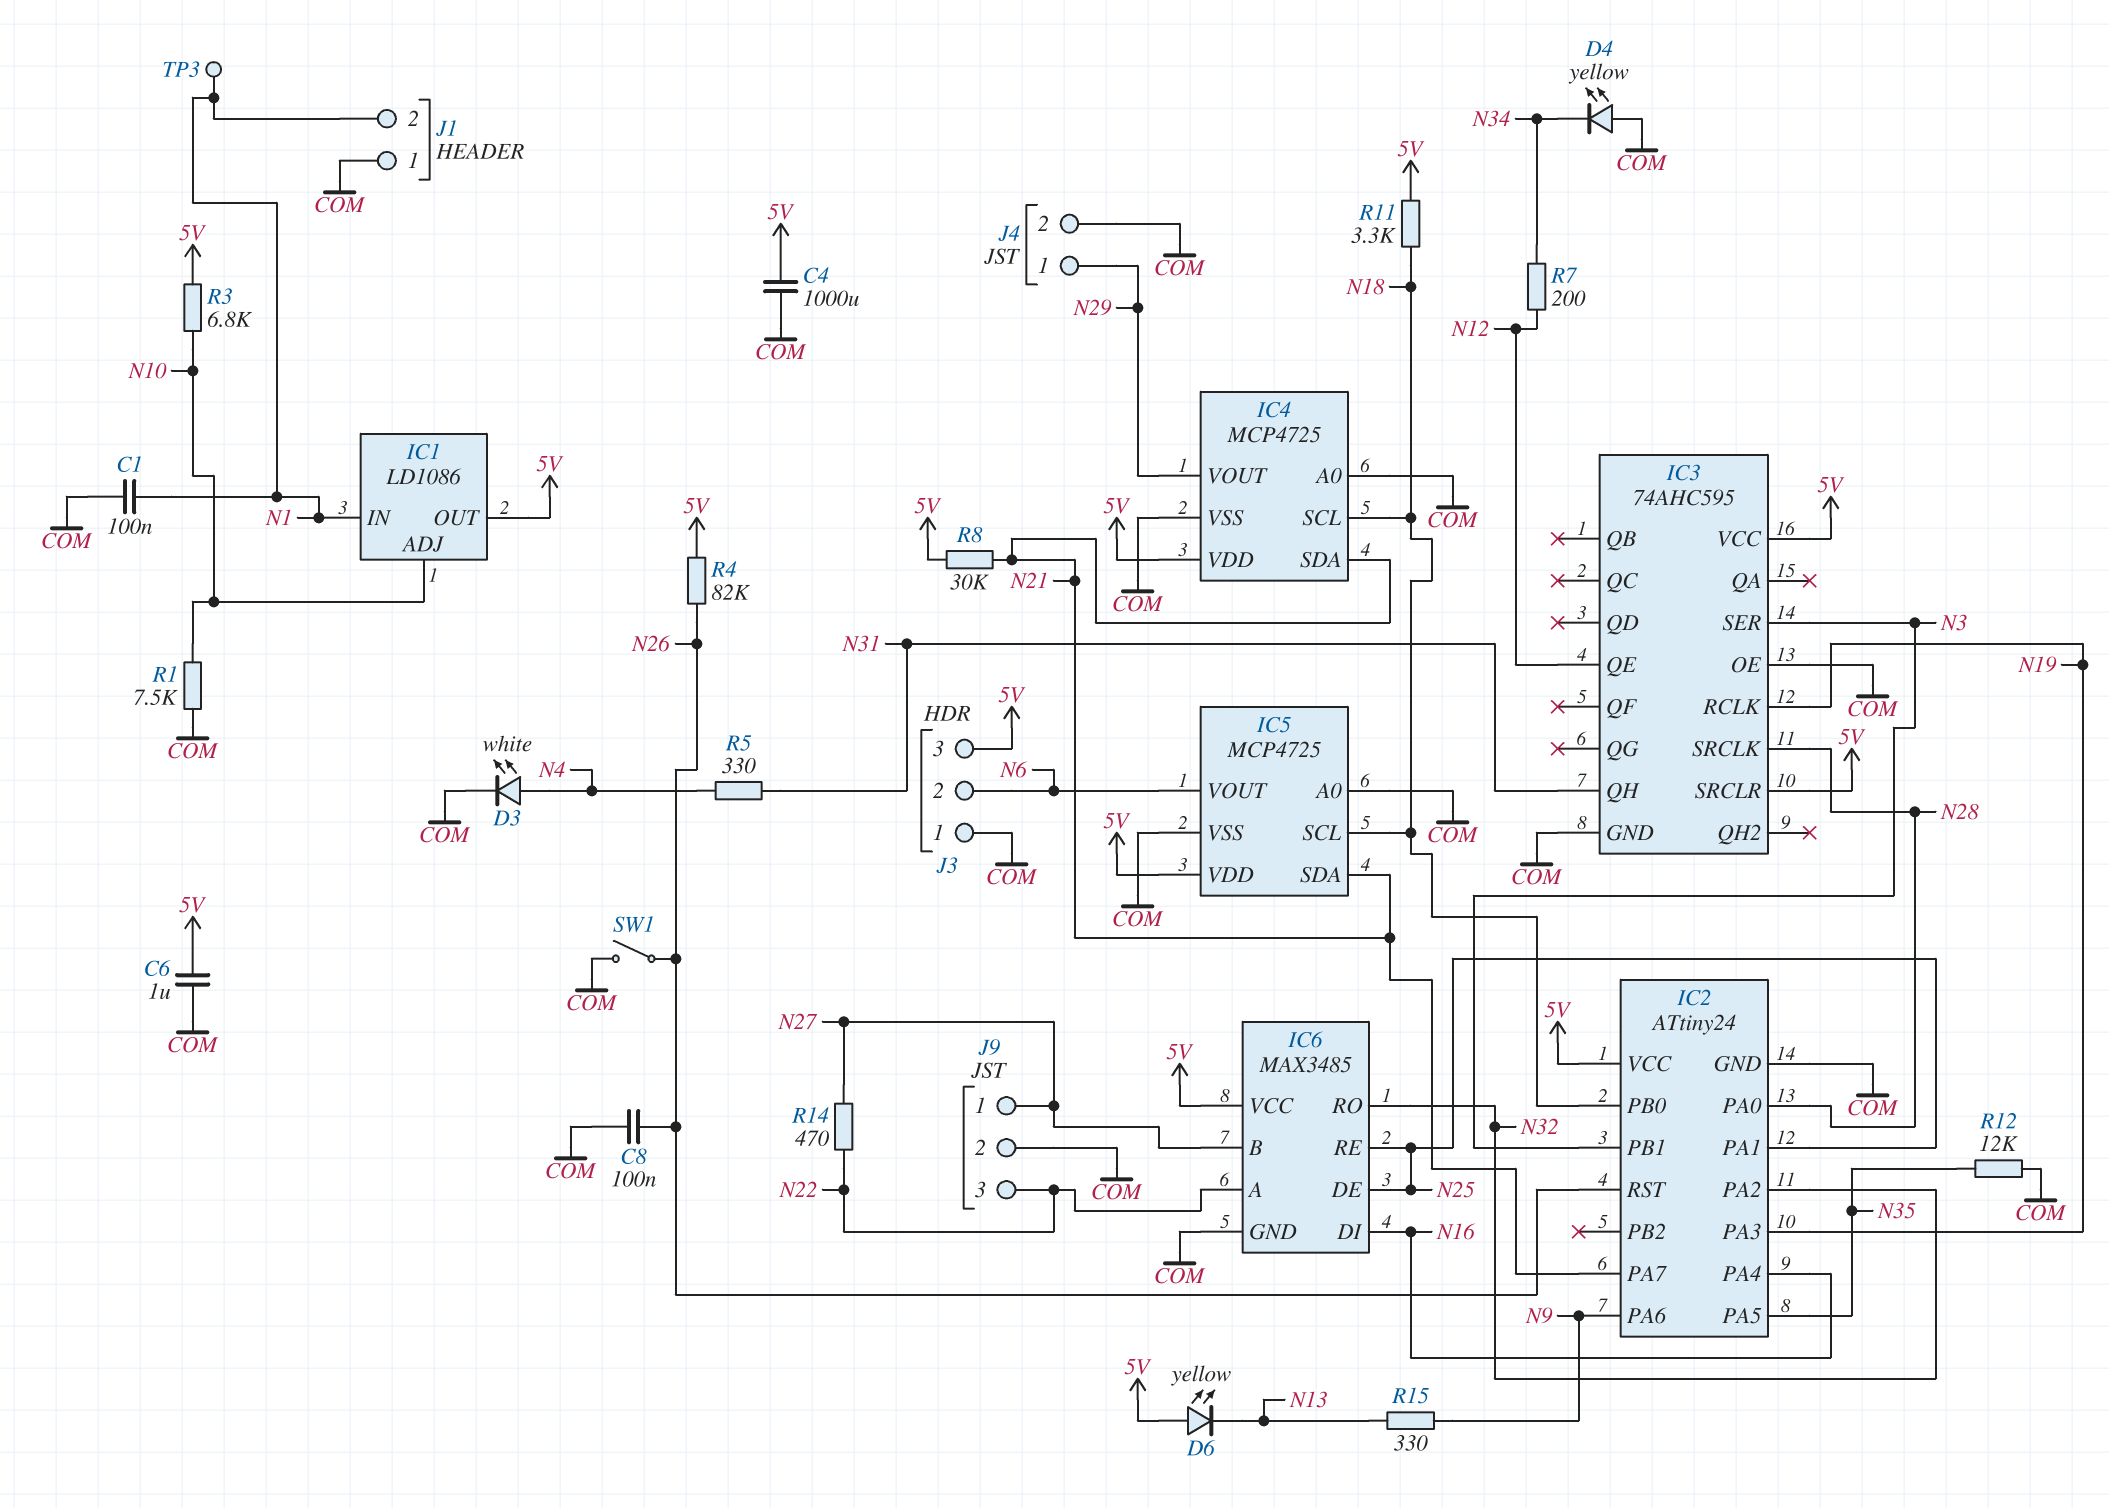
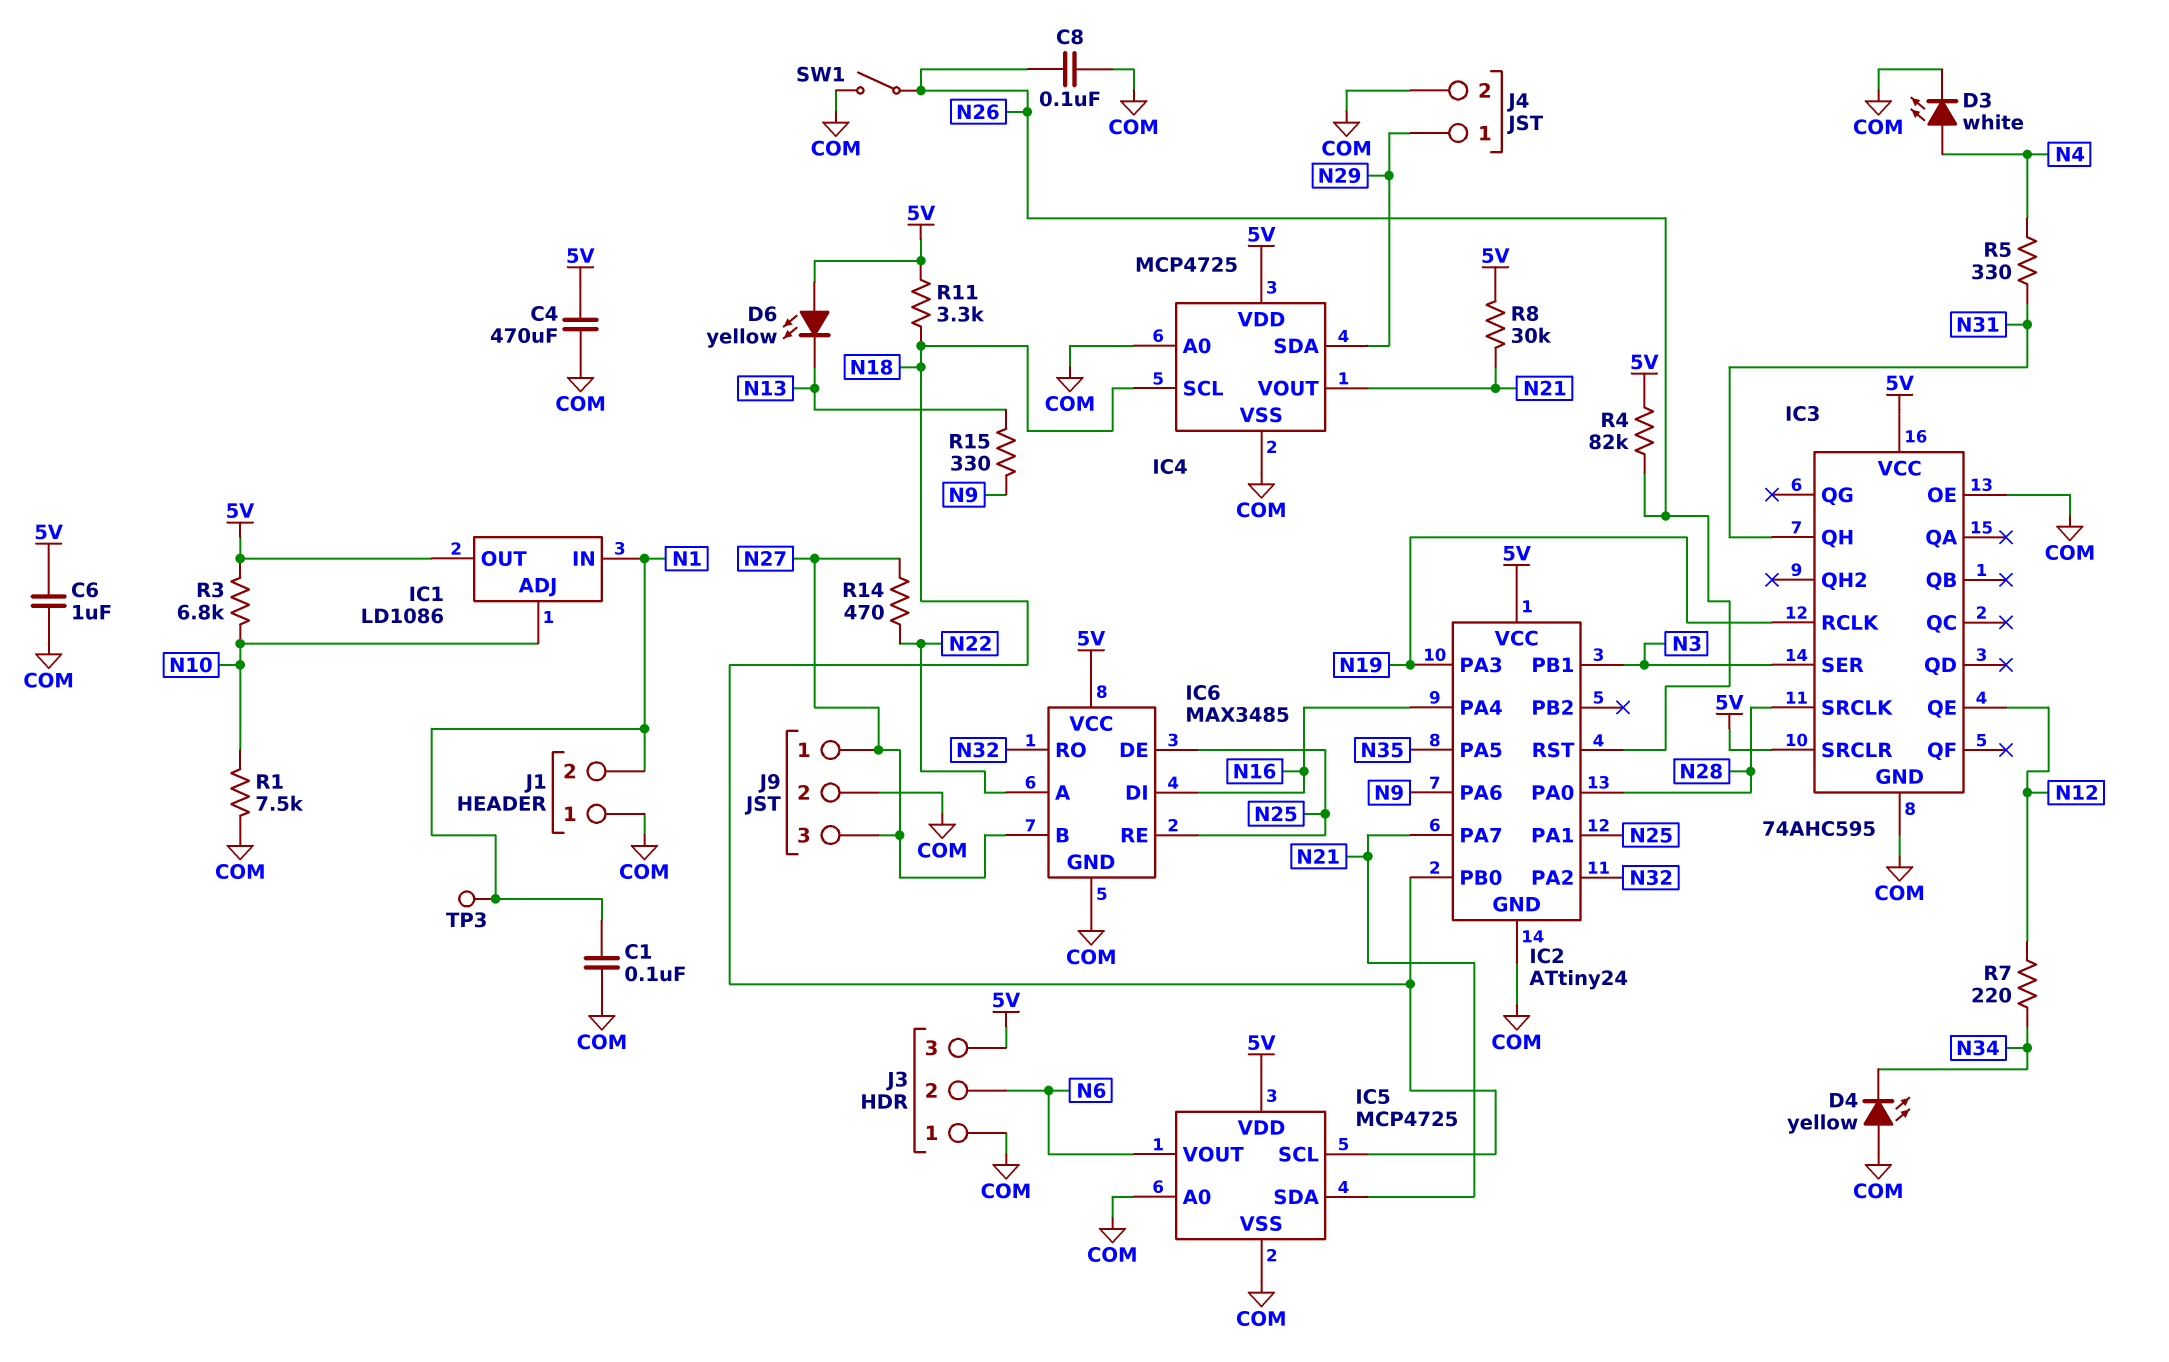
C4: 1000uF (5V, COM) -> 470uF (5V, COM)
IC4 pin SDA: N21 -> N29
IC4 pin VOUT: N29 -> N21
J9 pin 3: N22 -> N27
R7: 200 (N12, N34) -> 220 (N12, N34)
R12: 12k (COM, N35) -> none

